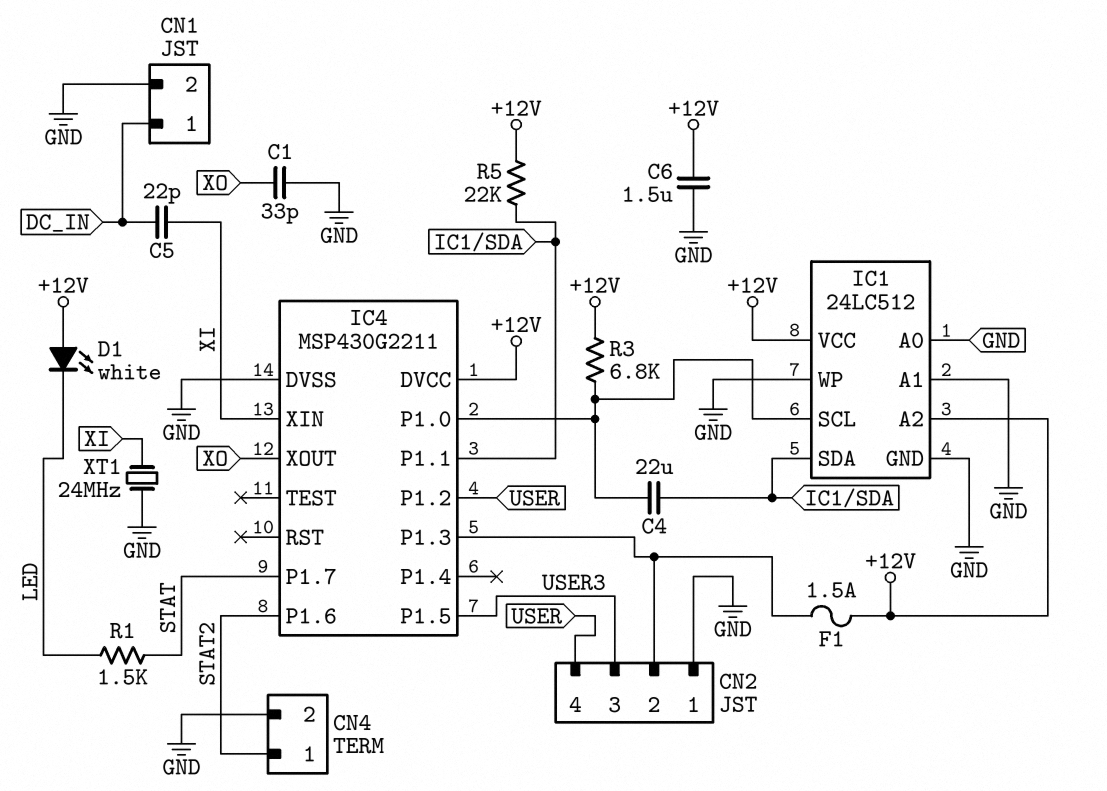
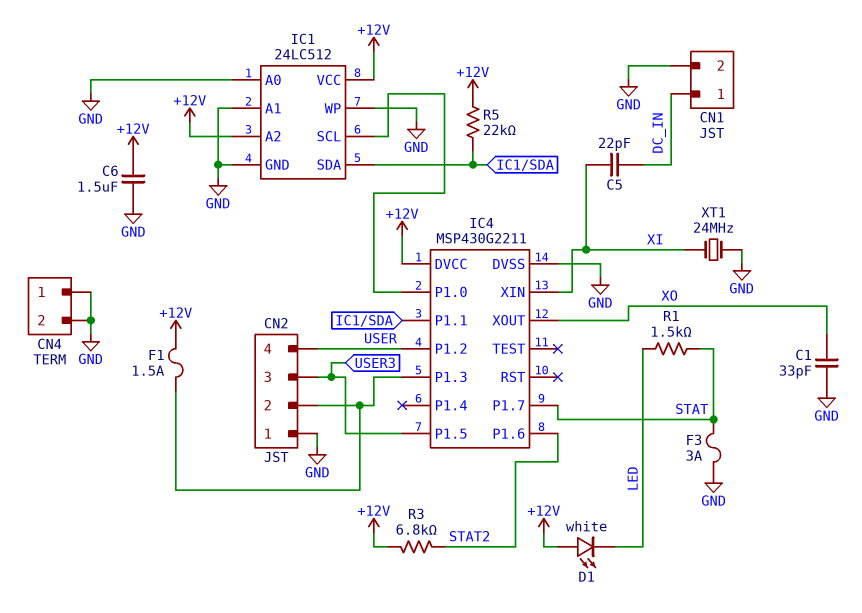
C4: 22uF (IC1/SCL, IC1/SDA) -> none
CN4 pin 1: STAT2 -> GND
F3: none -> 3A (GND, STAT)
R3: 6.8k (+12V, IC1/SCL) -> 6.8k (+12V, STAT2)

